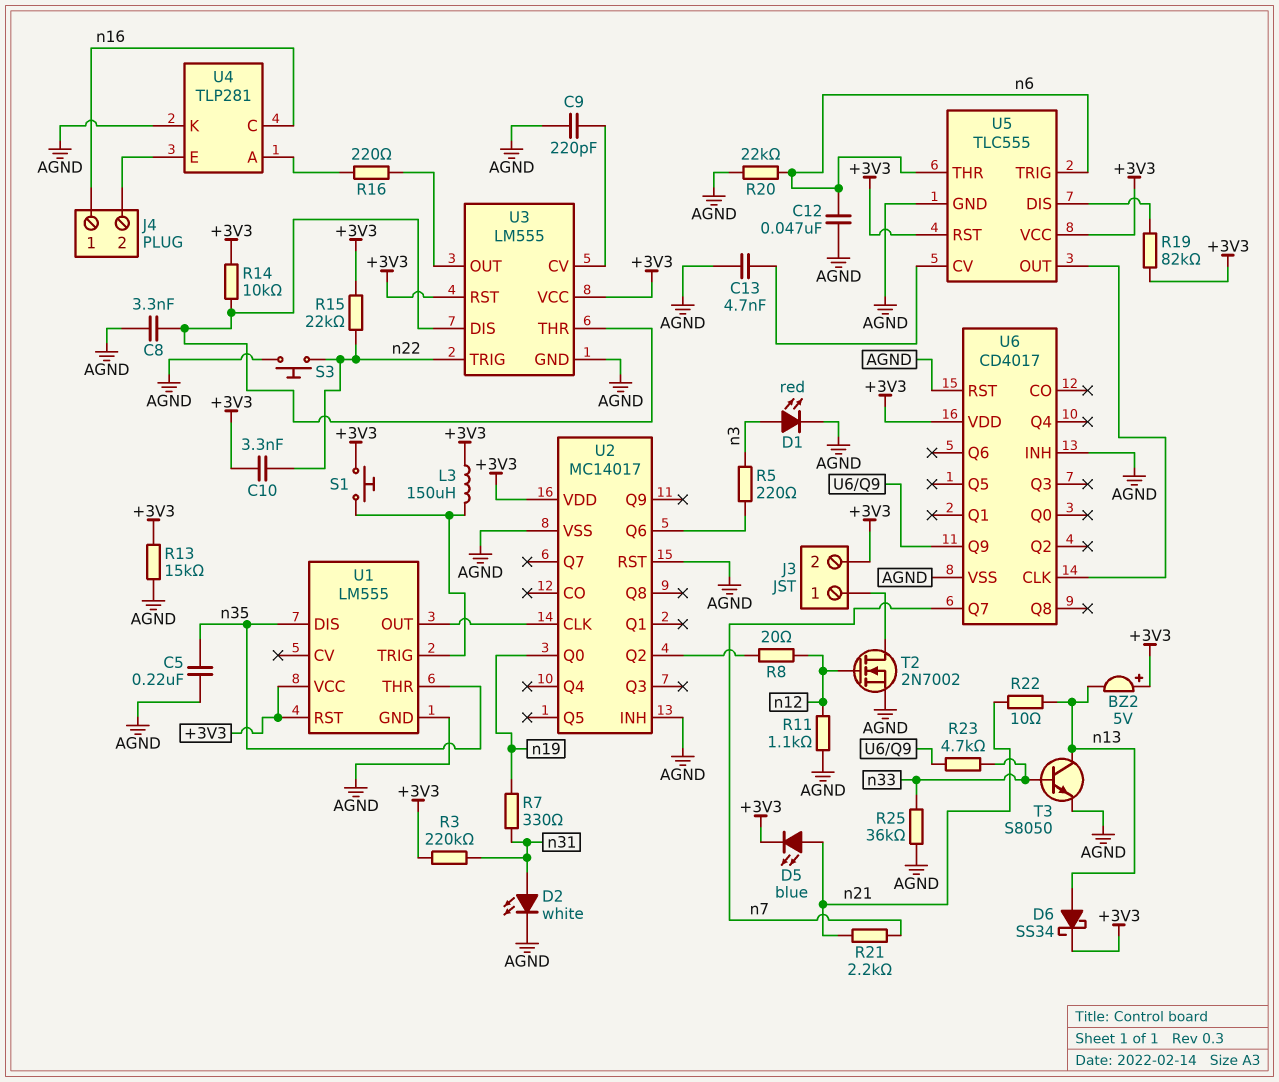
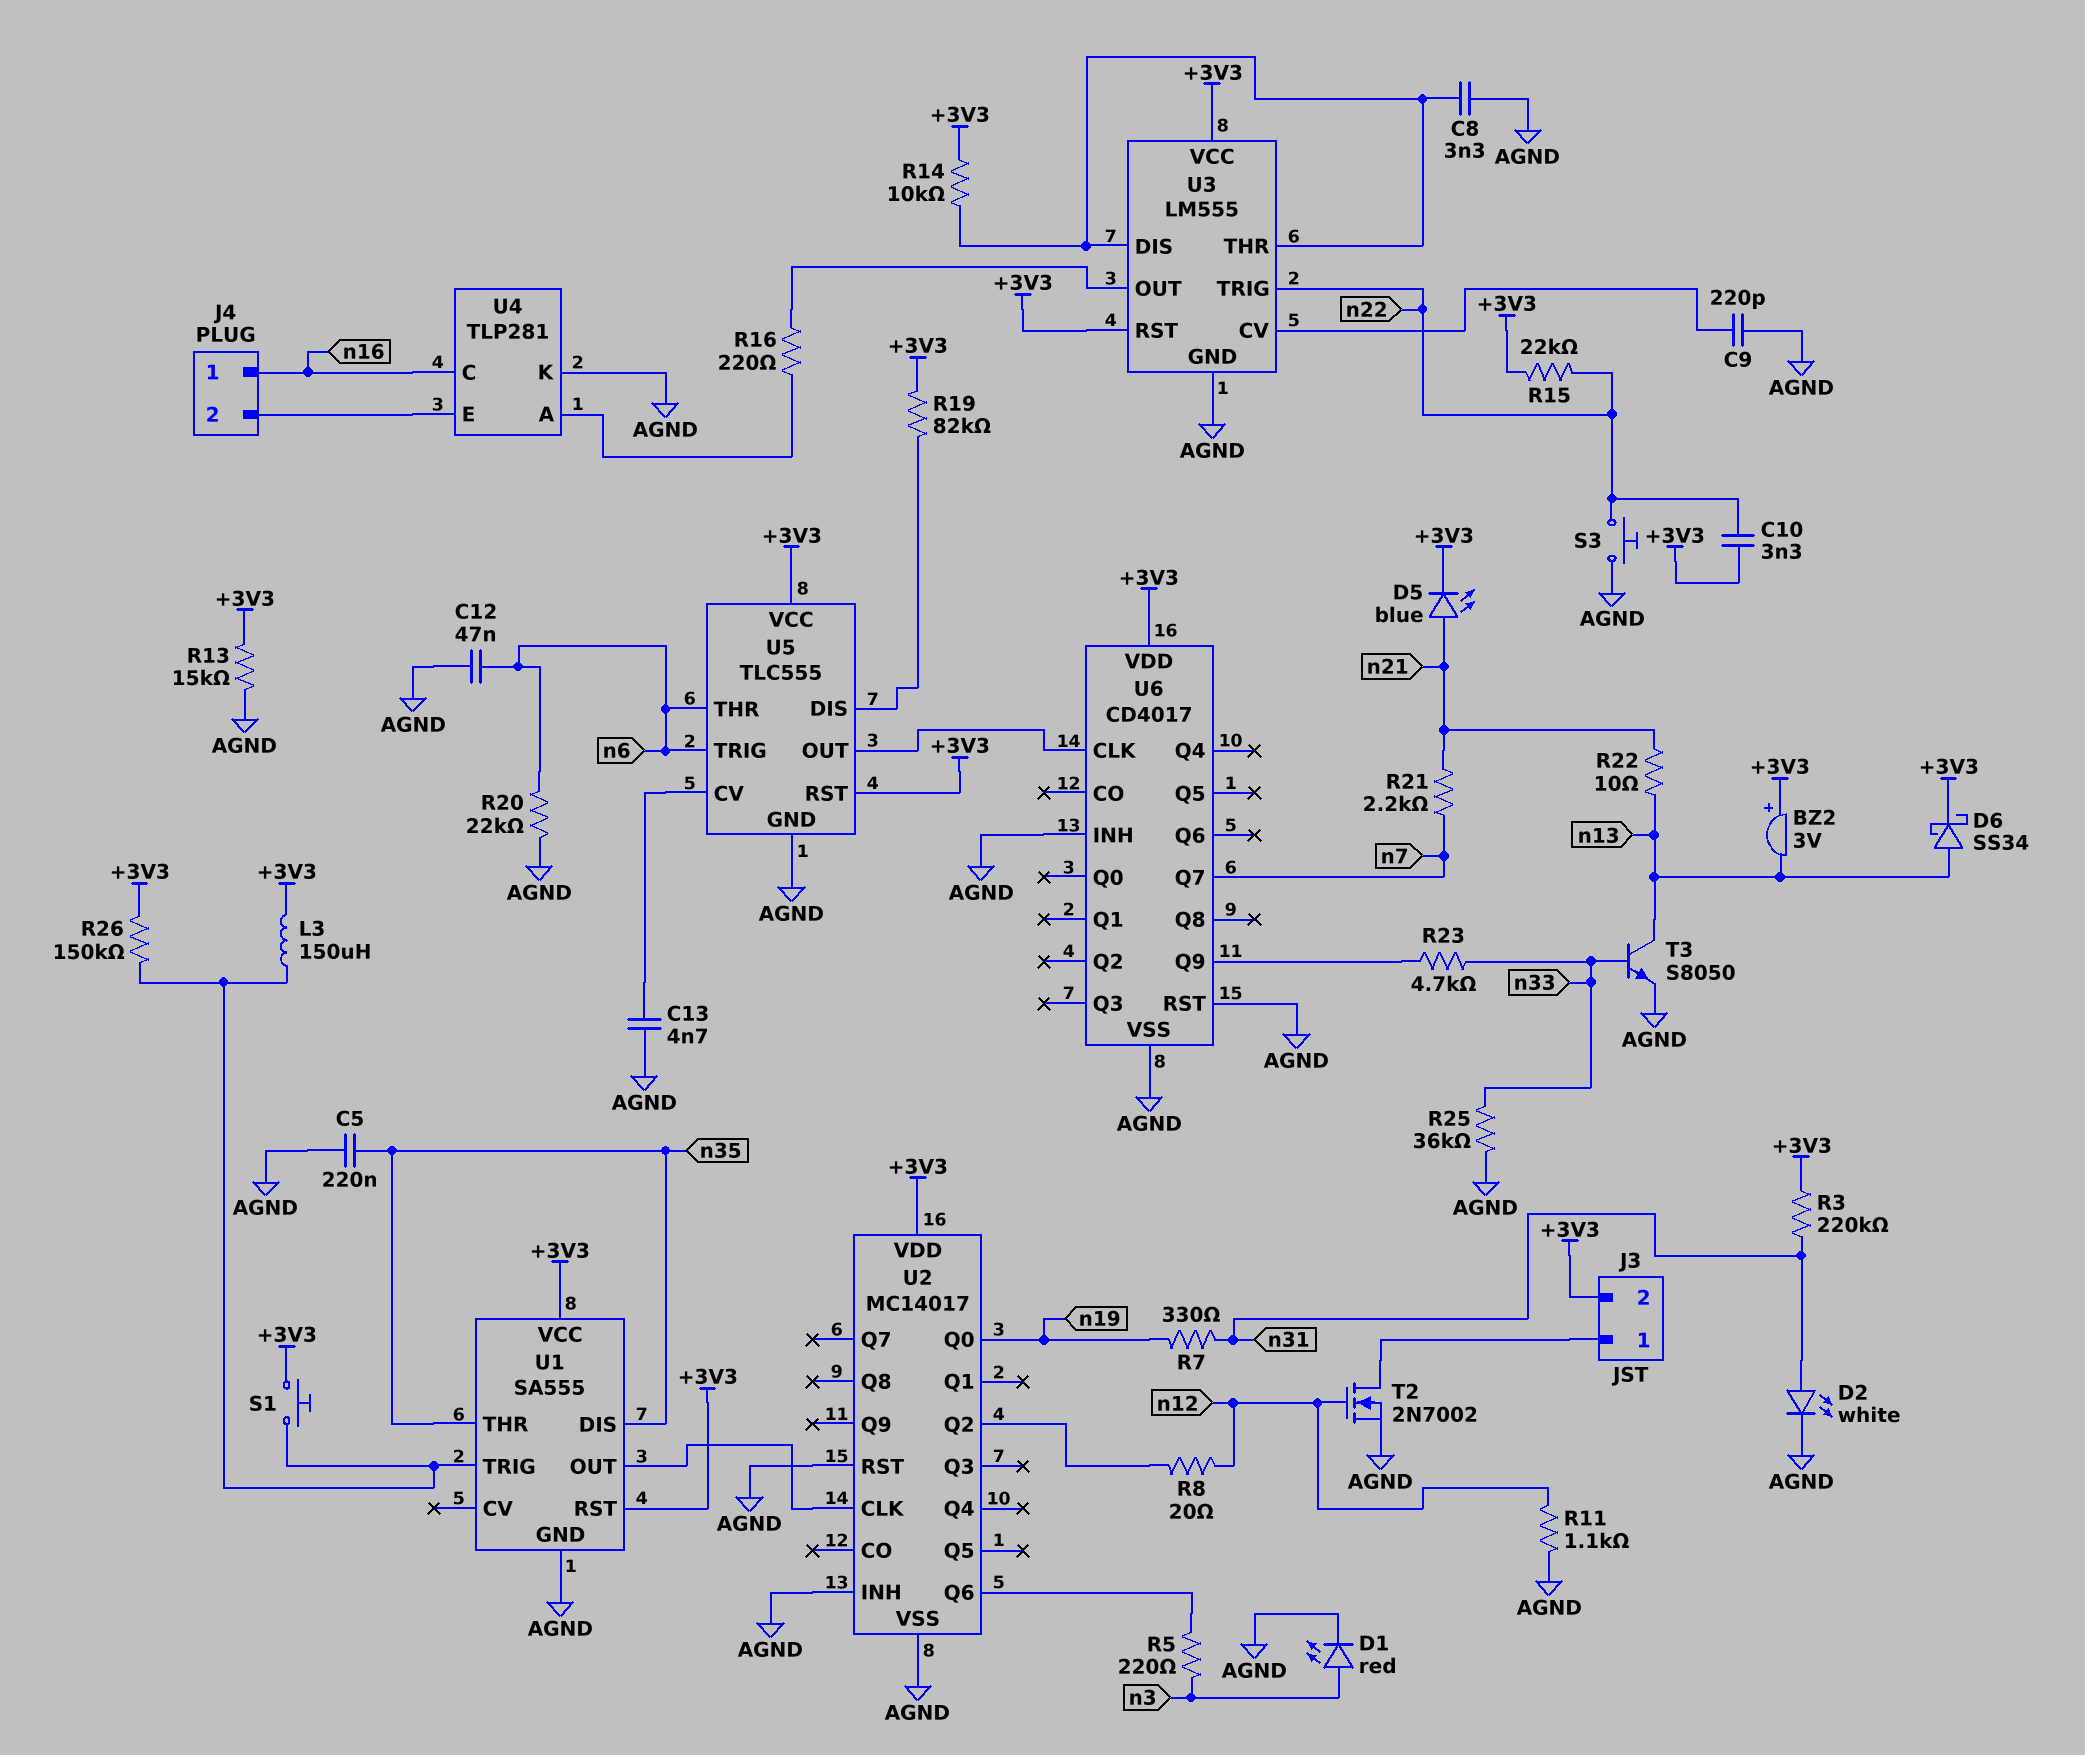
BZ2: buzzer 5V (plus +3V3, minus n13) -> buzzer 3V (plus +3V3, minus n13)
R26: none -> 150k (+3V3, U1/TRIG)
U1: LM555 -> SA555

